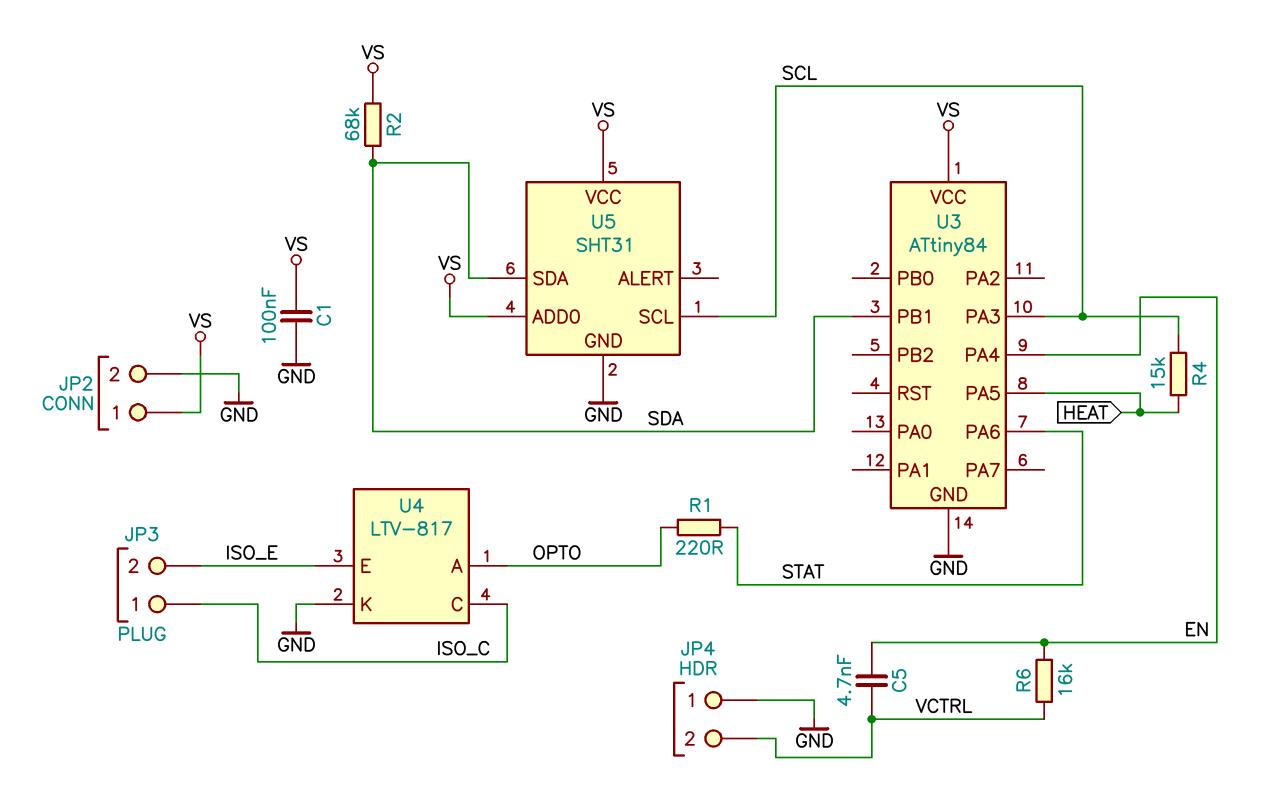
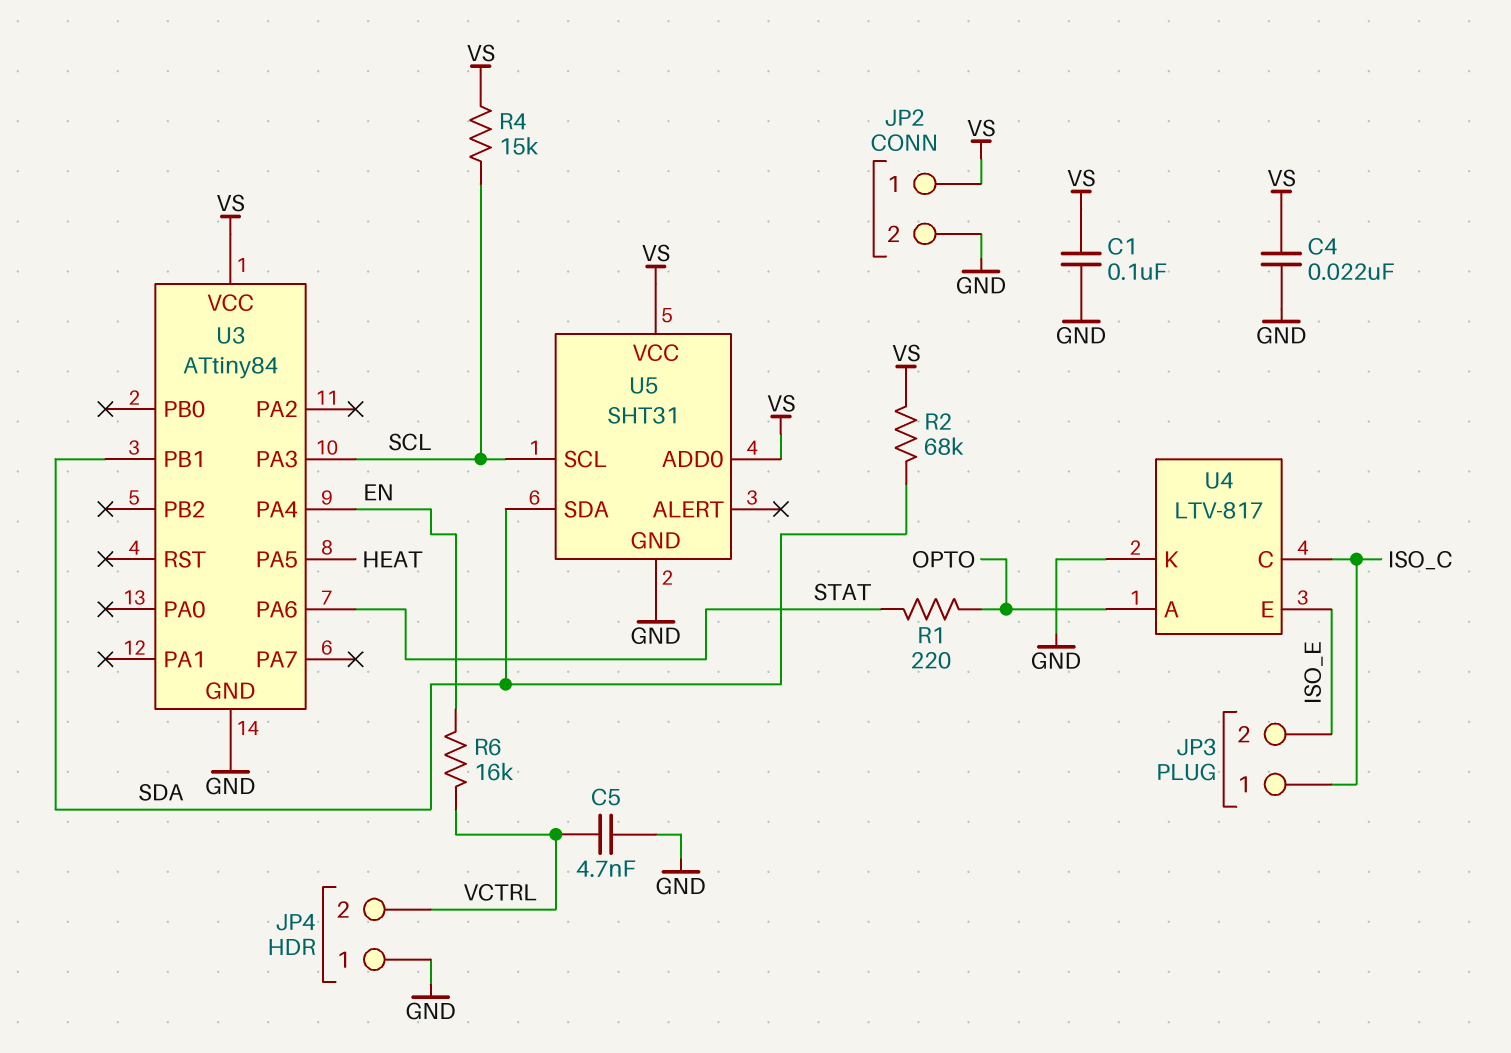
C4: none -> 22nF (GND, VS)
C5: 4.7nF (EN, VCTRL) -> 4.7nF (GND, VCTRL)
R4: 15k (HEAT, SCL) -> 15k (SCL, VS)

